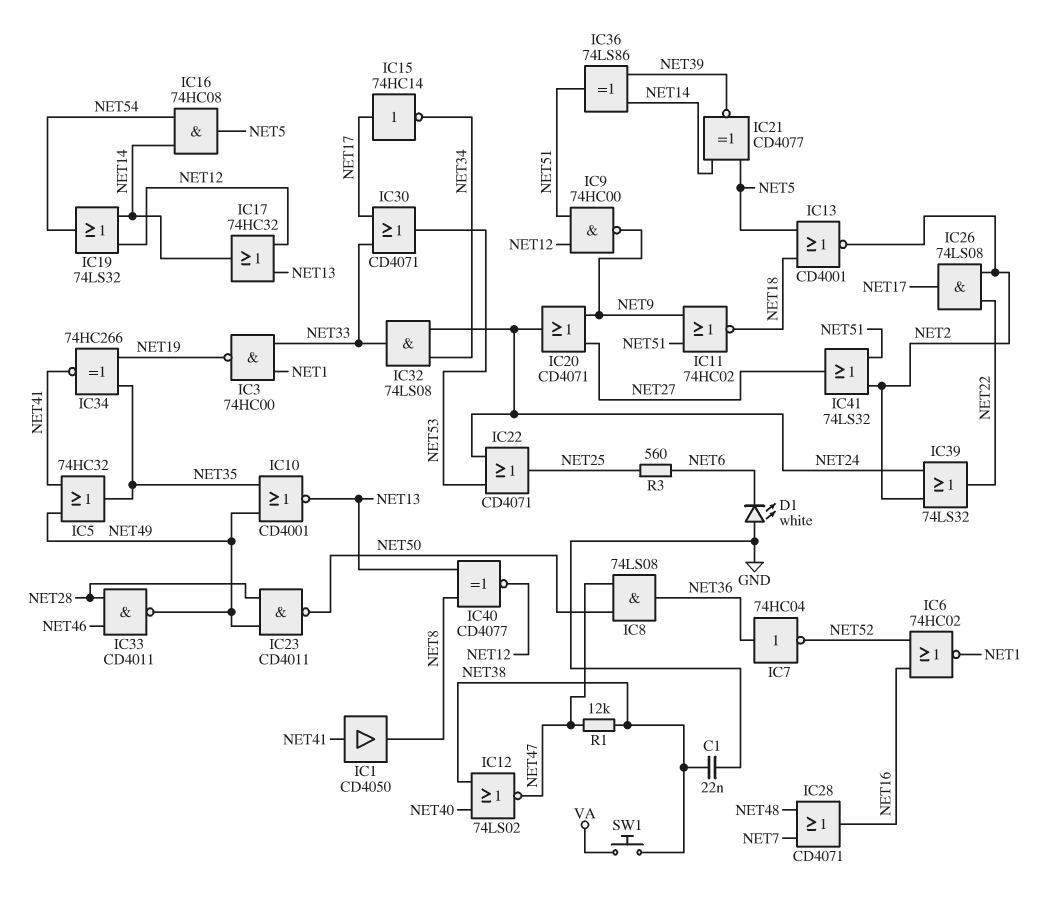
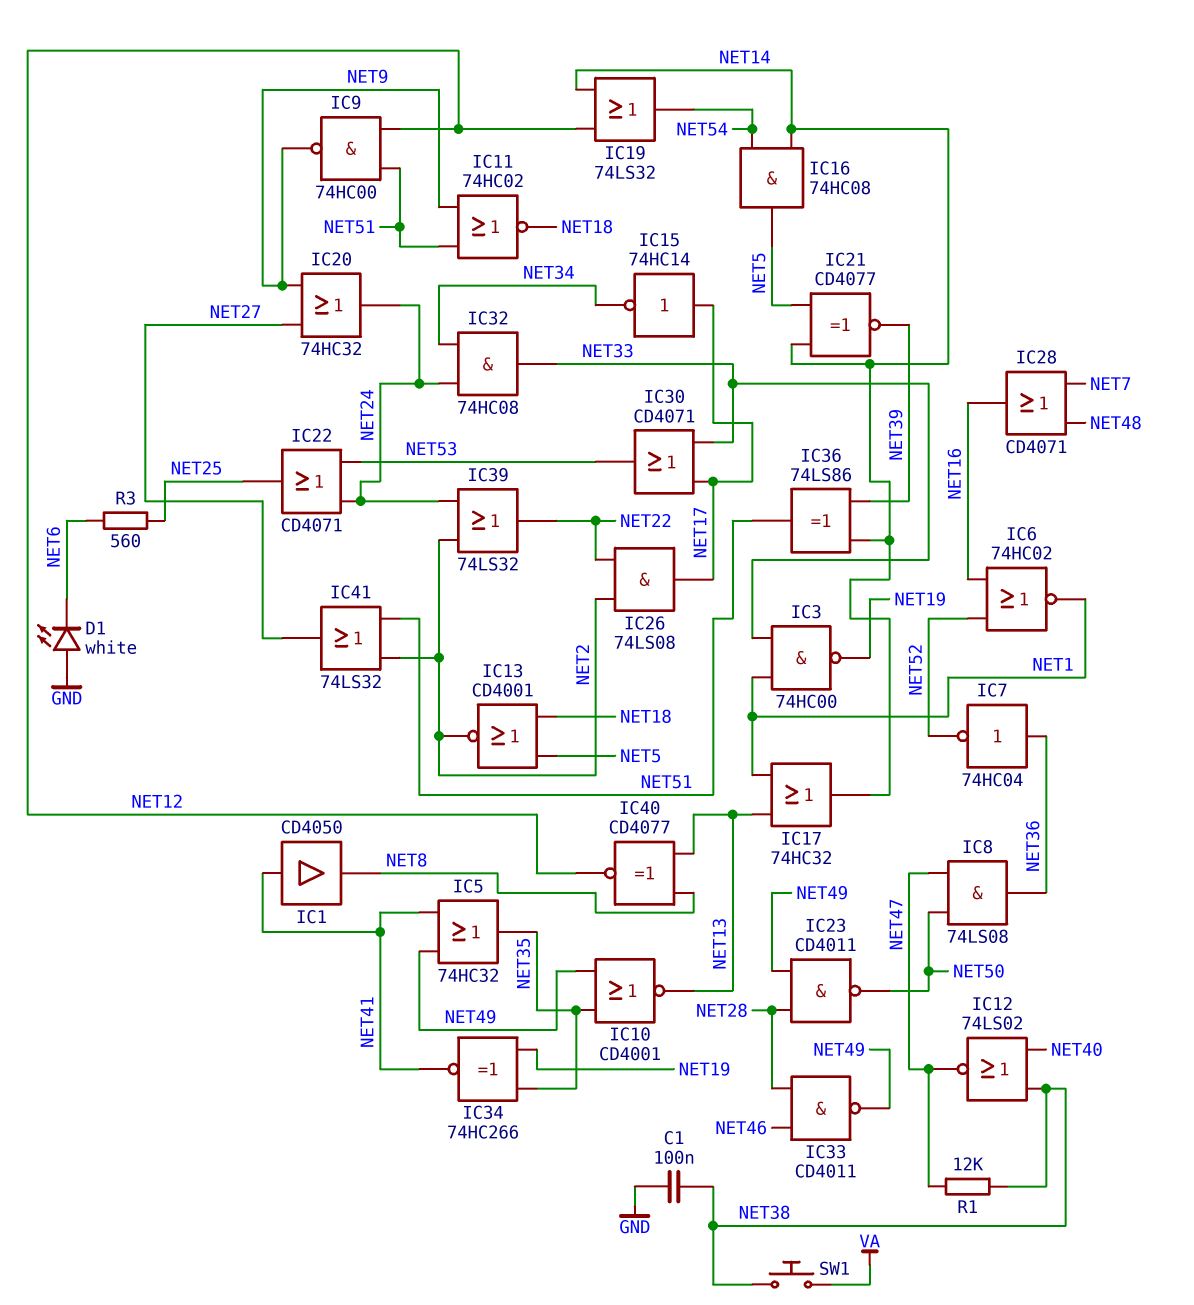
C1: 22nF (GND, NET38) -> 100nF (GND, NET38)
IC17: OR 74HC32 (in NET12, in NET13, out NET14) -> OR 74HC32 (in NET1, in NET13, out NET14)
IC20: OR CD4071 (in NET9, in NET27, out NET24) -> OR 74HC32 (in NET9, in NET27, out NET24)
IC32: AND 74LS08 (in NET24, in NET34, out NET33) -> AND 74HC08 (in NET24, in NET34, out NET33)

